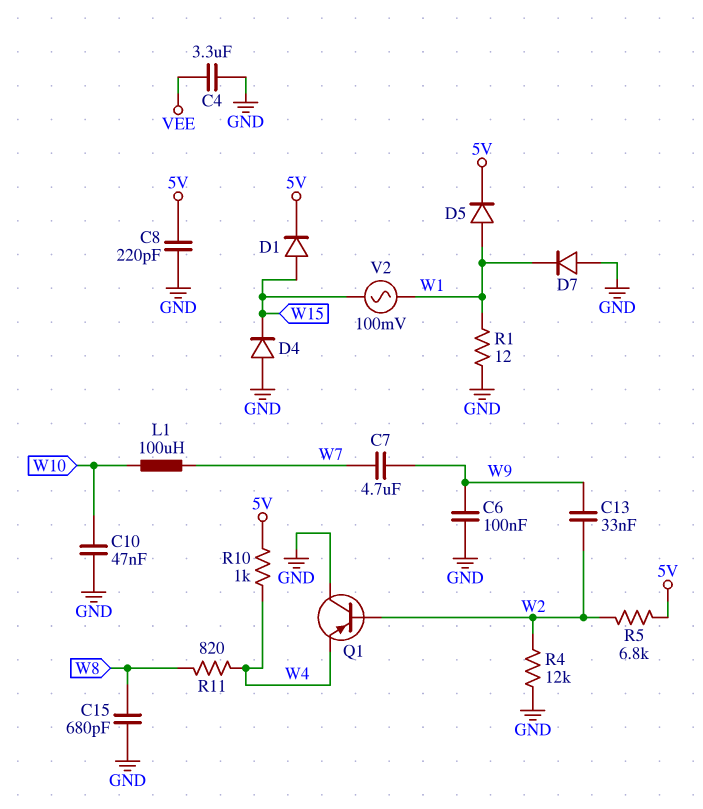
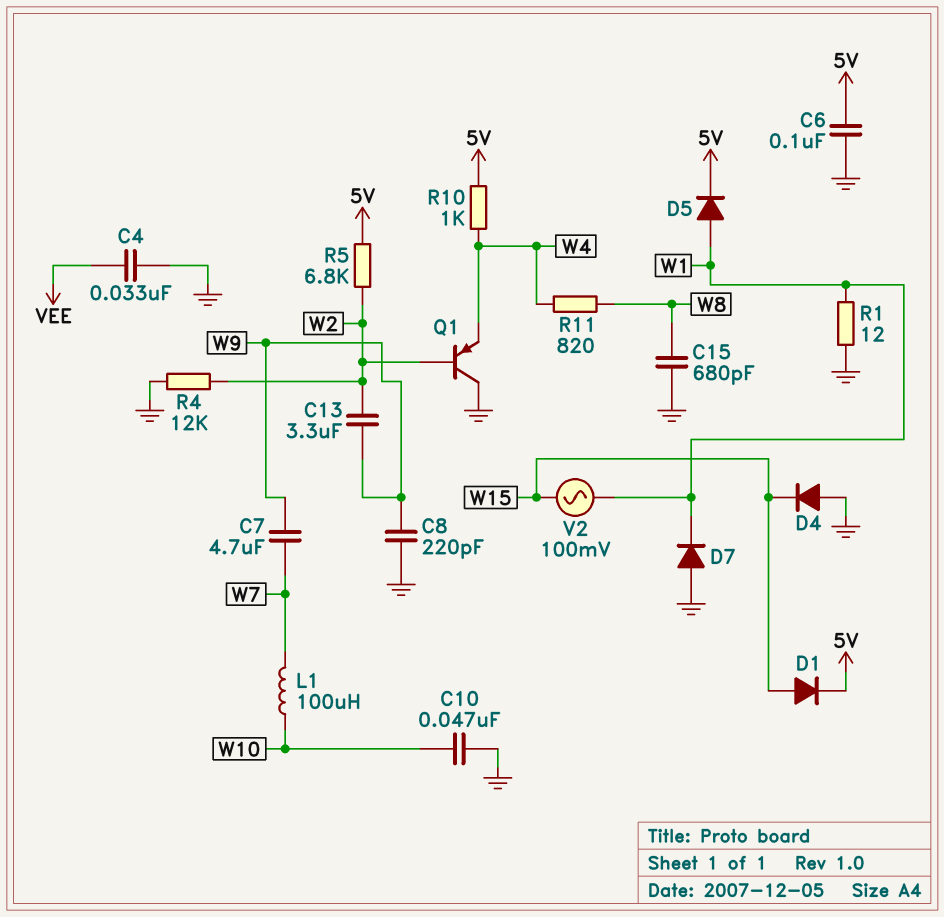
C4: 3.3uF (GND, VEE) -> 33nF (GND, VEE)
C6: 100nF (GND, W9) -> 100nF (5V, GND)
C8: 220pF (5V, GND) -> 220pF (GND, W9)
C13: 33nF (W2, W9) -> 3.3uF (W2, W9)

